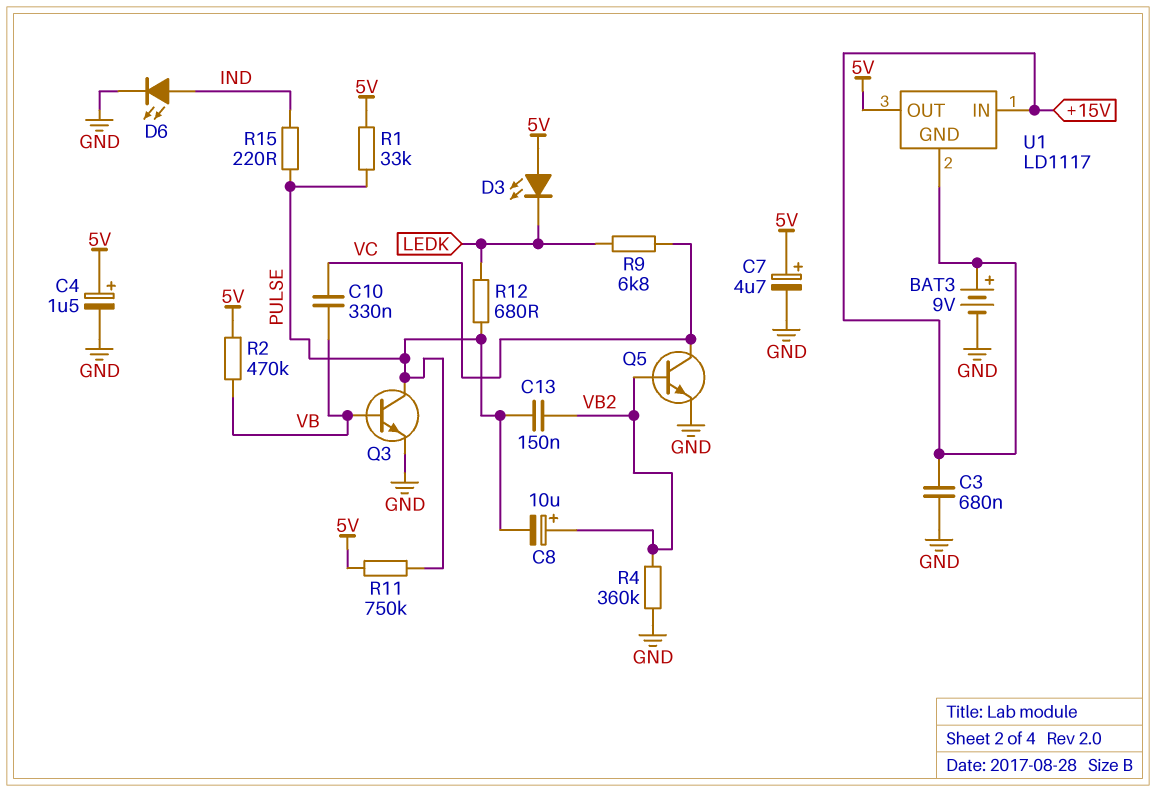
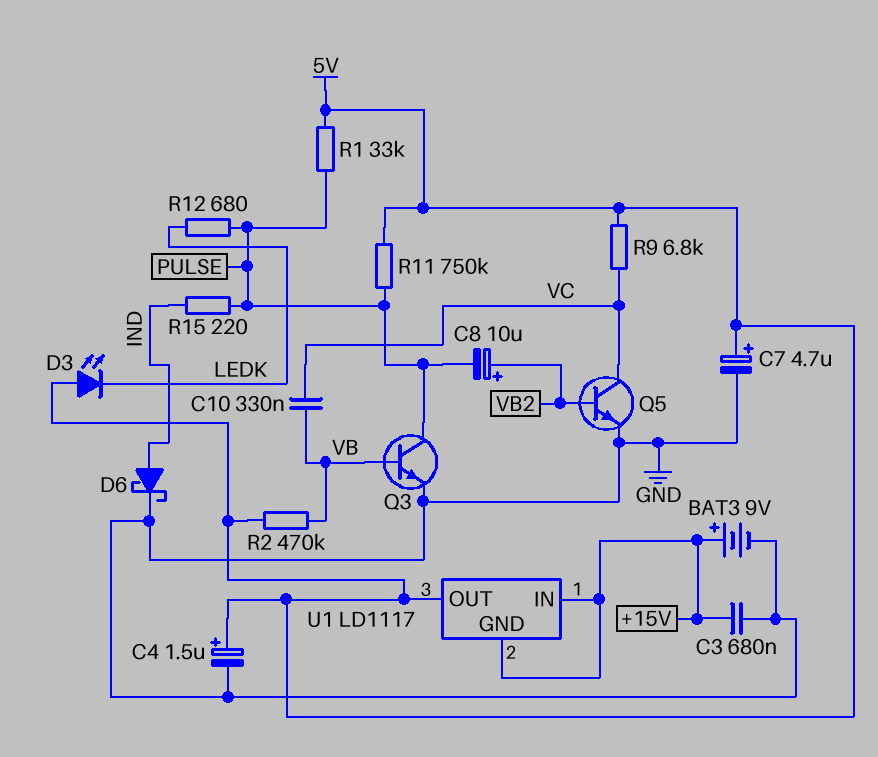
C13: 150nF (PULSE, VB2) -> none
D6: LED (A IND, K GND) -> schottky (A IND, K GND)
R4: 360k (GND, VB2) -> none
R9: 6.8k (LEDK, VC) -> 6.8k (5V, VC)

